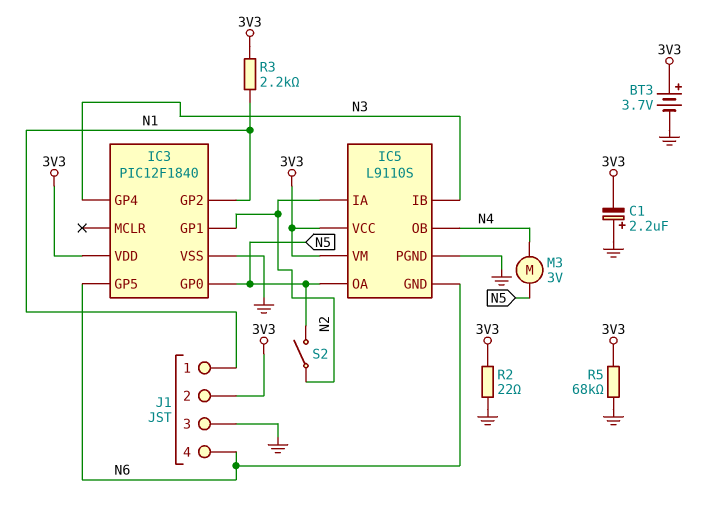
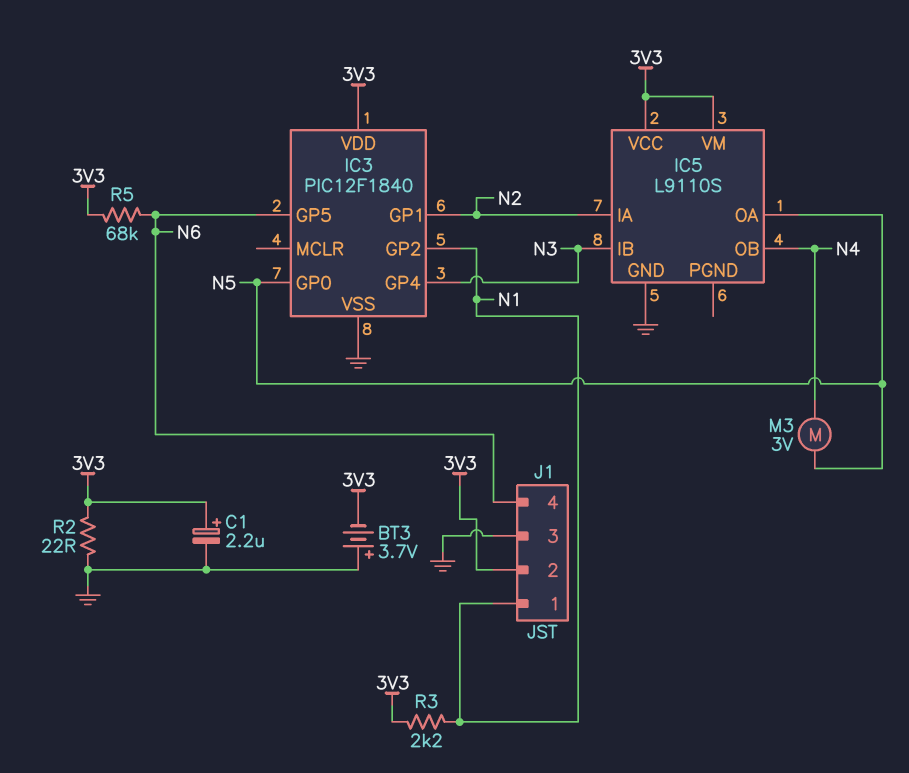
BT3: 3.7V (plus 3V3, minus GND) -> 3.7V (plus GND, minus 3V3)
C1: 2.2uF (plus GND, minus 3V3) -> 2.2uF (plus 3V3, minus GND)
IC5 pin GND: N6 -> GND
IC5 pin PGND: GND -> none
R5: 68k (3V3, GND) -> 68k (3V3, N6)
S2: switch (N2, N5) -> none

